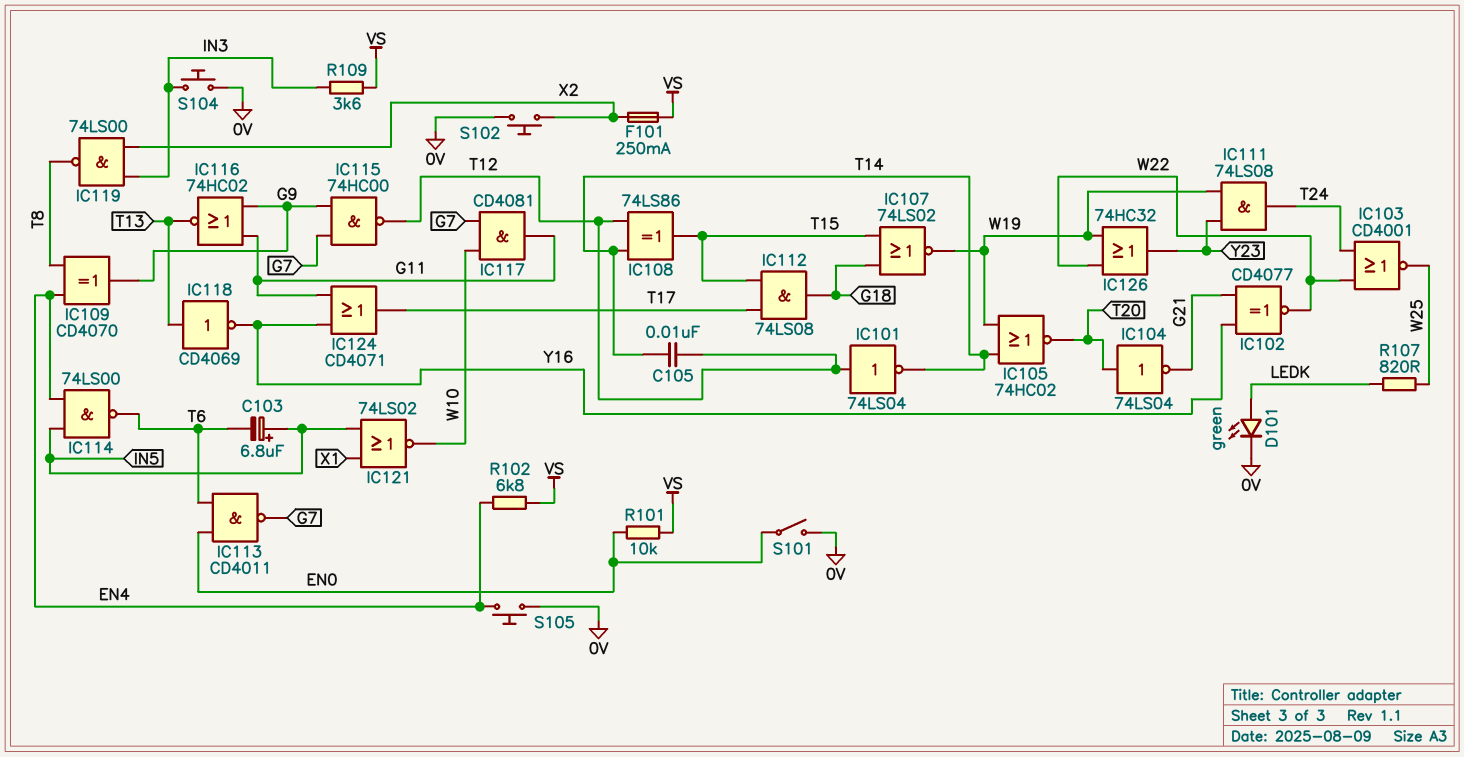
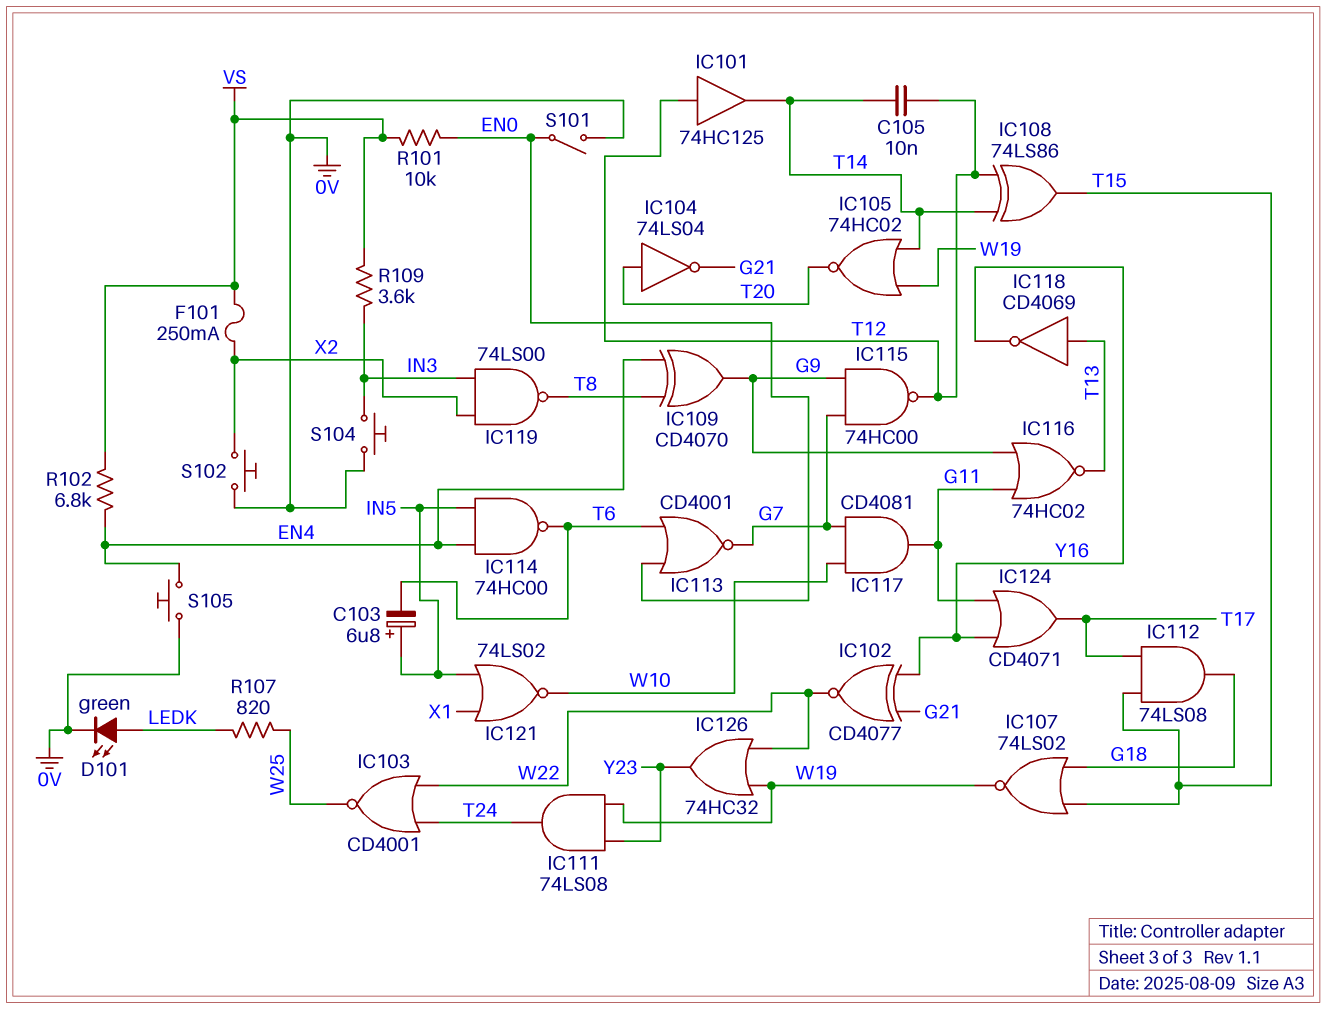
IC101: NOT 74LS04 (in T12, out T14) -> buffer 74HC125 (in T12, out T14)
IC113: NAND CD4011 (in EN0, in T6, out G7) -> NOR CD4001 (in EN0, in T6, out G7)
IC114: NAND 74LS00 (in EN4, in IN5, out T6) -> NAND 74HC00 (in EN4, in IN5, out T6)

